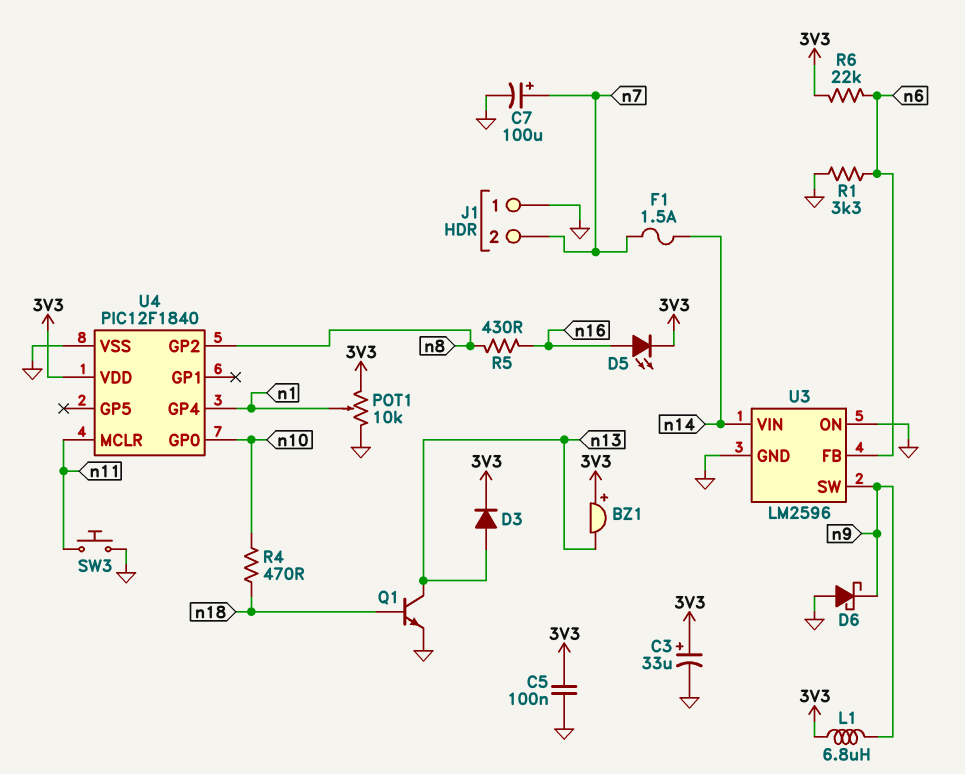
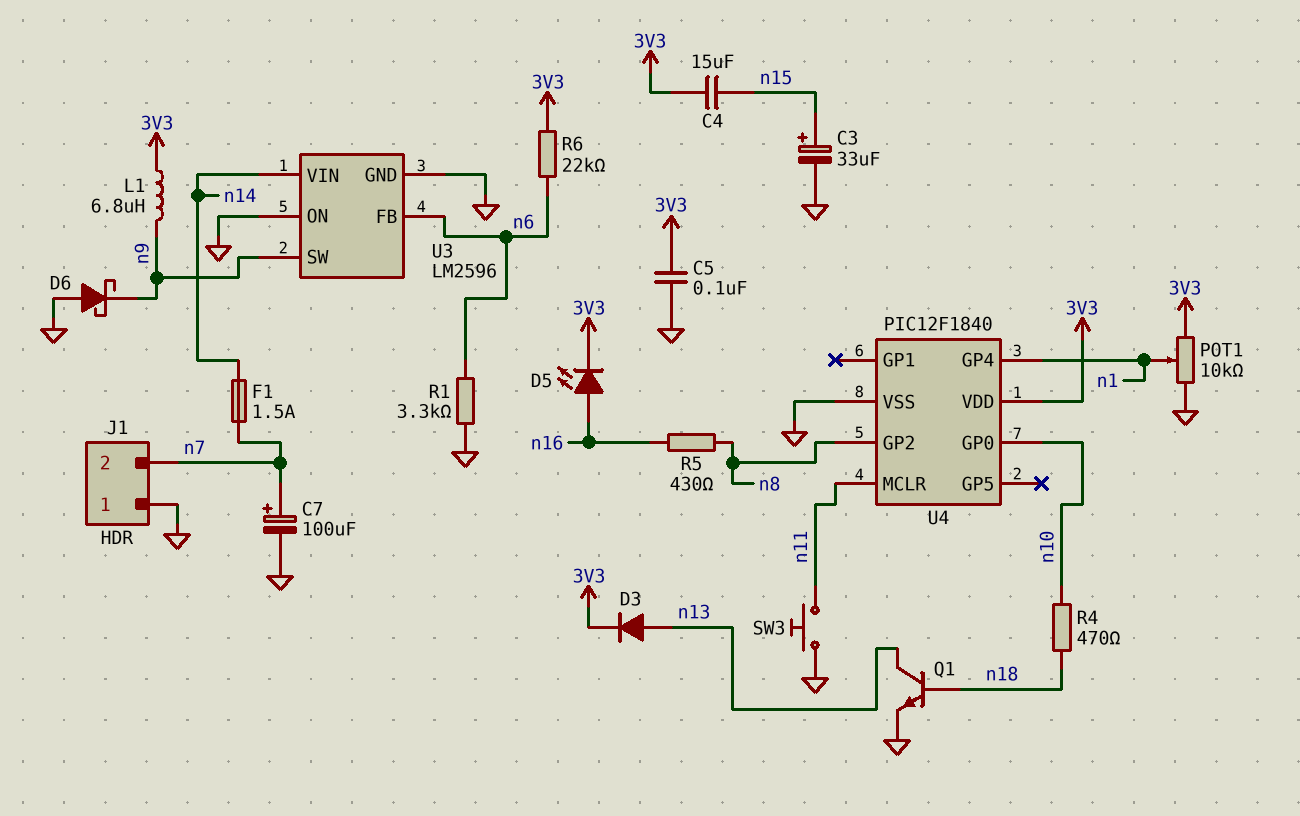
BZ1: buzzer (plus 3V3, minus n13) -> none
C3: 33uF (plus 3V3, minus GND) -> 33uF (plus n15, minus GND)
C4: none -> 15uF (3V3, n15)

